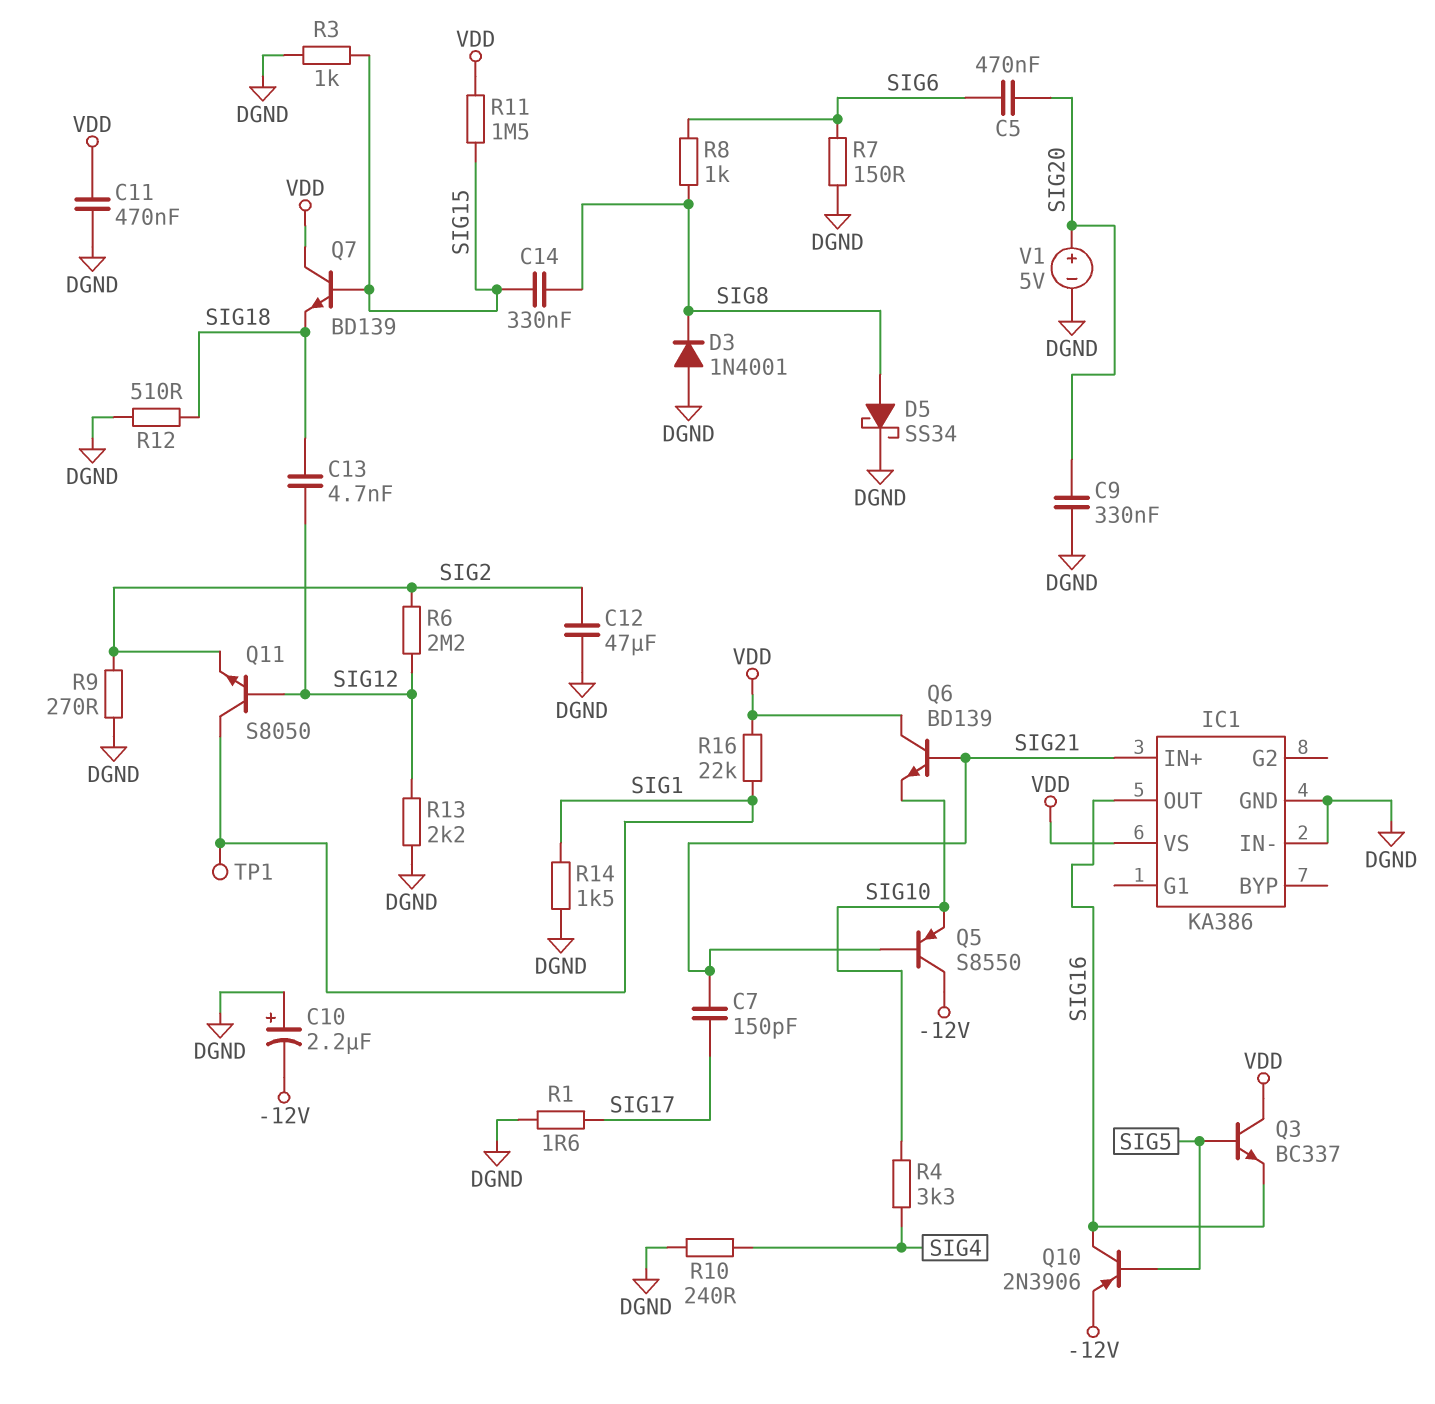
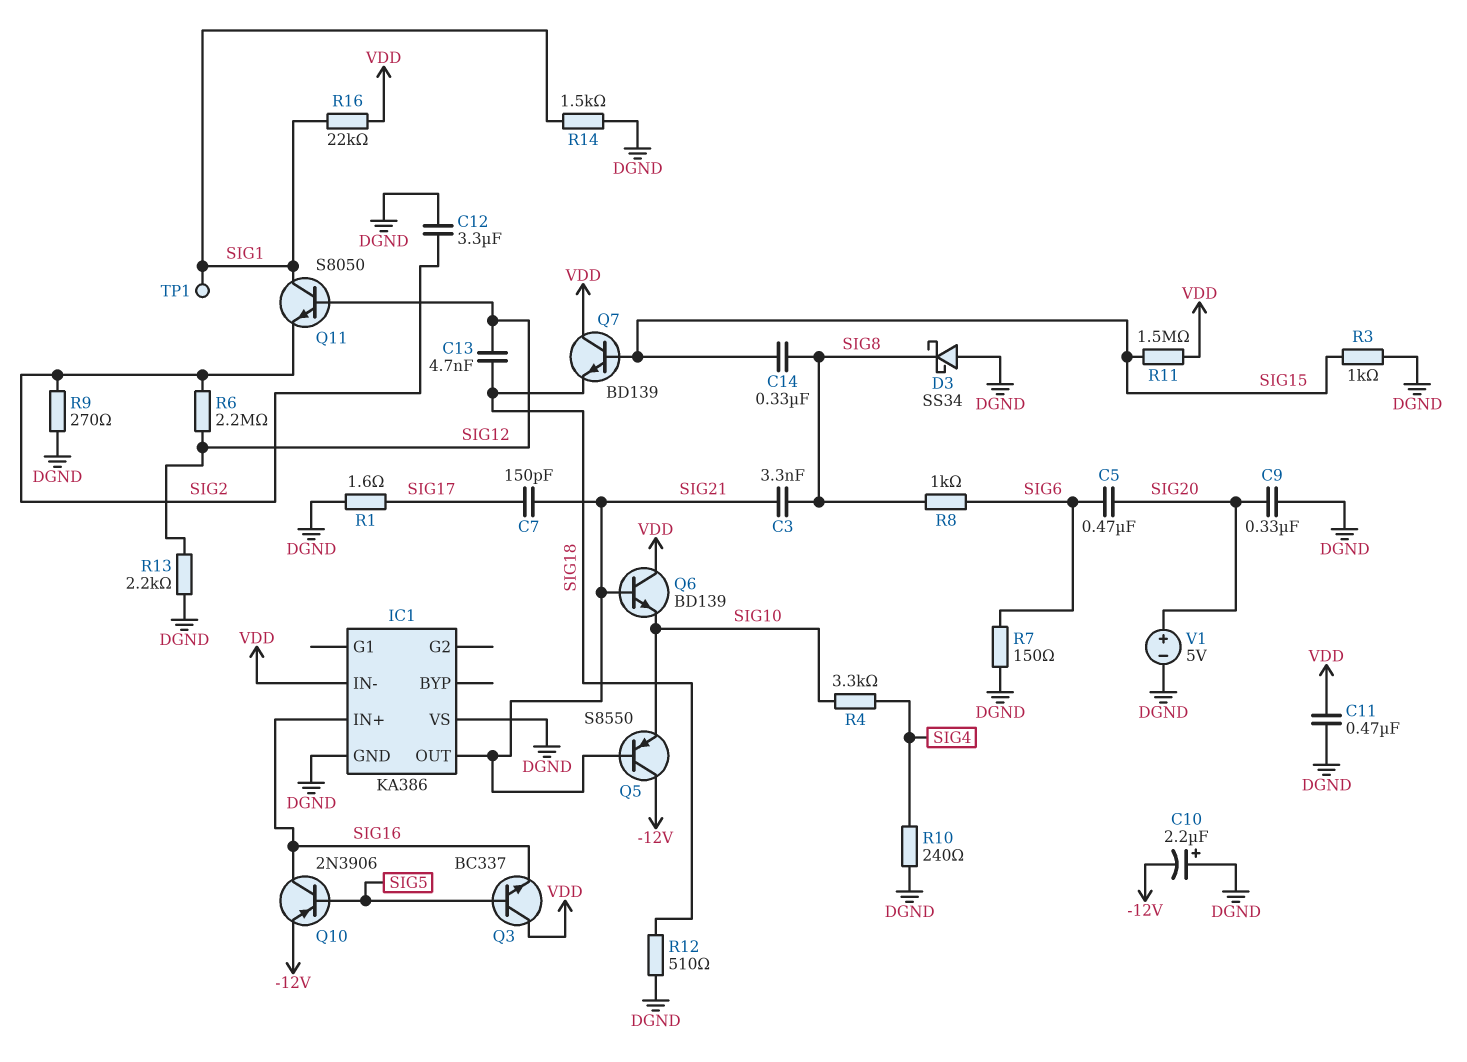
C3: none -> 3.3nF (SIG8, SIG21)
C12: 47uF (DGND, SIG2) -> 3.3uF (DGND, SIG2)
D3: diode 1N4001 (A DGND, K SIG8) -> schottky SS34 (A DGND, K SIG8)
D5: schottky SS34 (A SIG8, K DGND) -> none
IC1 pin IN+: SIG21 -> SIG16
IC1 pin IN-: DGND -> VDD
IC1 pin OUT: SIG16 -> SIG21
IC1 pin VS: VDD -> DGND

